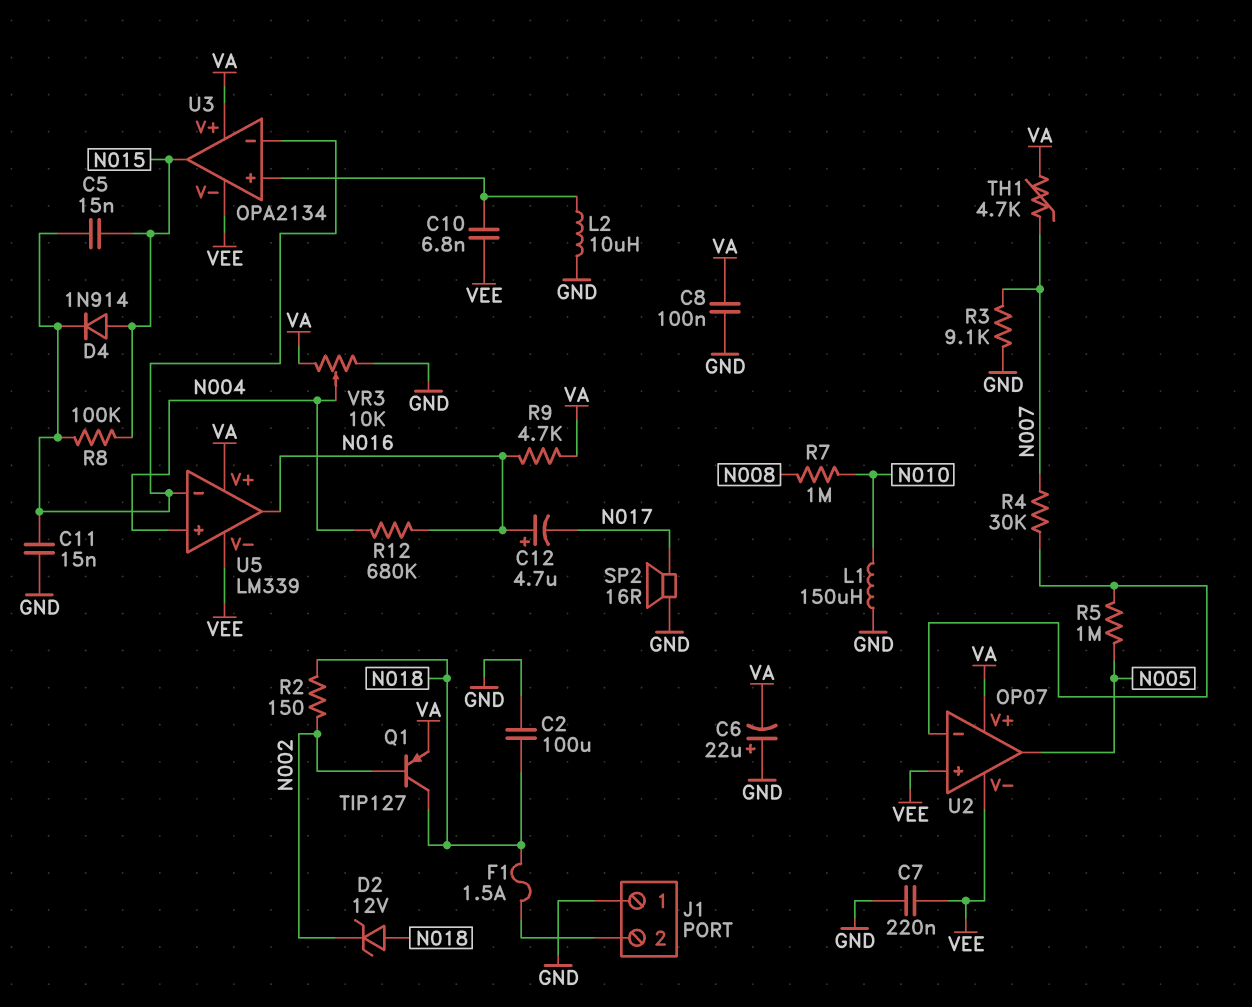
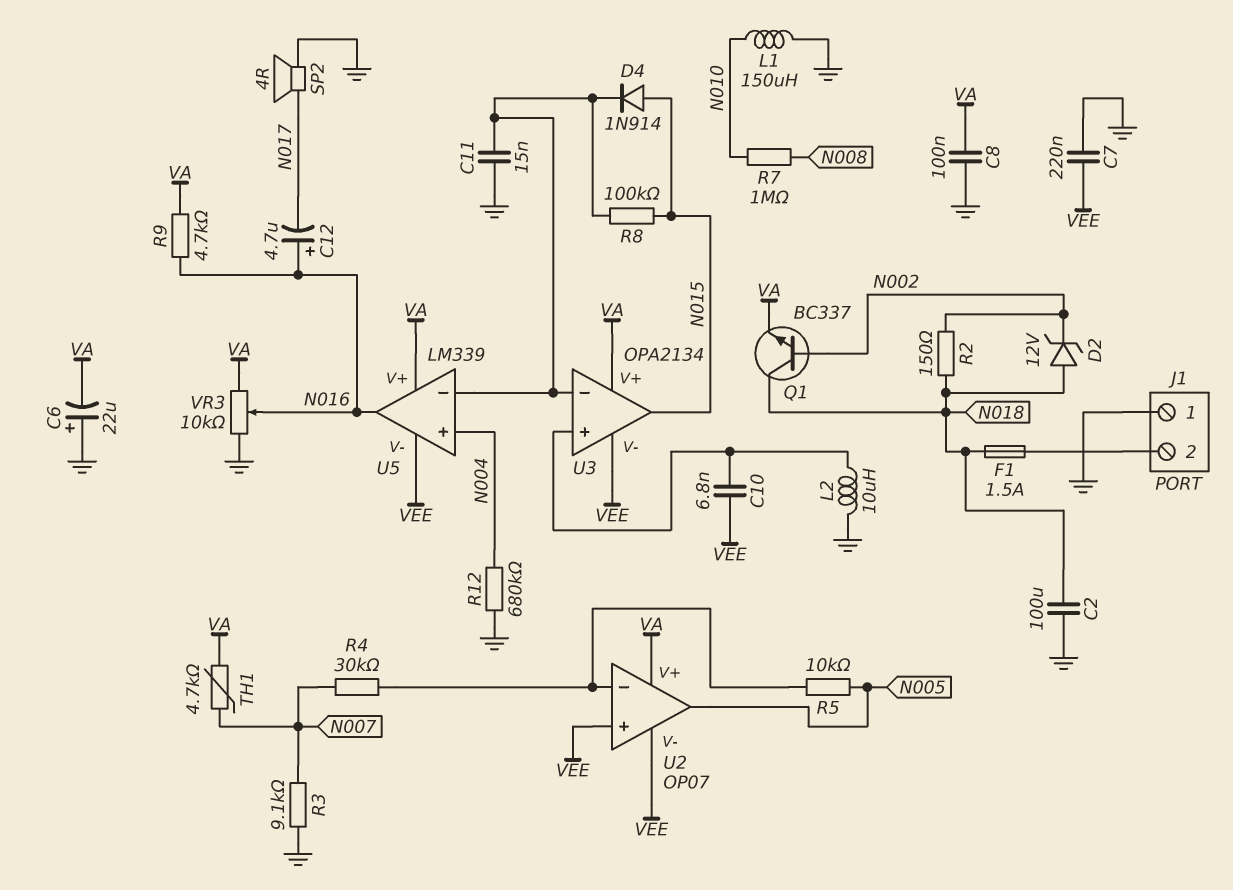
C5: 15nF (N015, U3/in-) -> none
Q1: PNP TIP127 (B N002, C N018, E VA) -> NPN BC337 (B N002, C N018, E VA)
R5: 1M (N005, U2/in-) -> 10k (N005, U2/in-)
R12: 680k (N004, N016) -> 680k (GND, N004)
SP2: speaker 16R (GND, N017) -> speaker 4R (GND, N017)
VR3: 10k (GND, VA, wiper N004) -> 10k (GND, VA, wiper N016)

